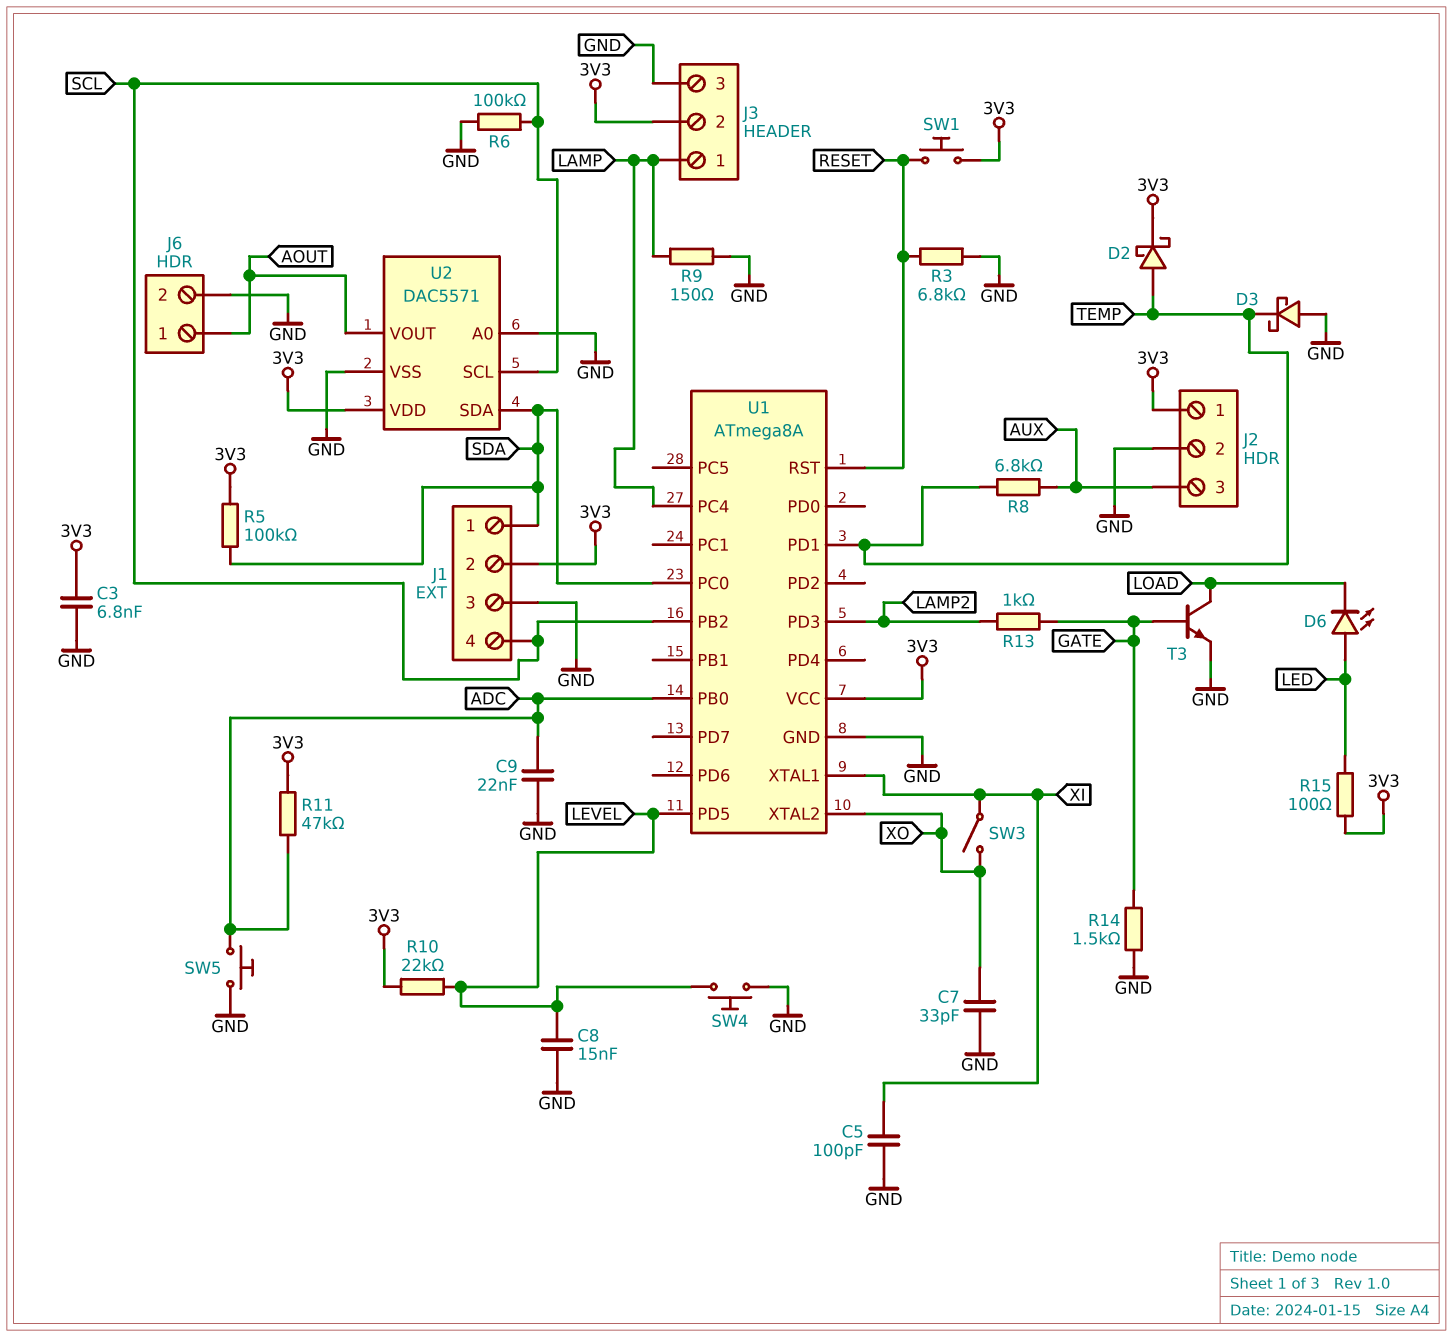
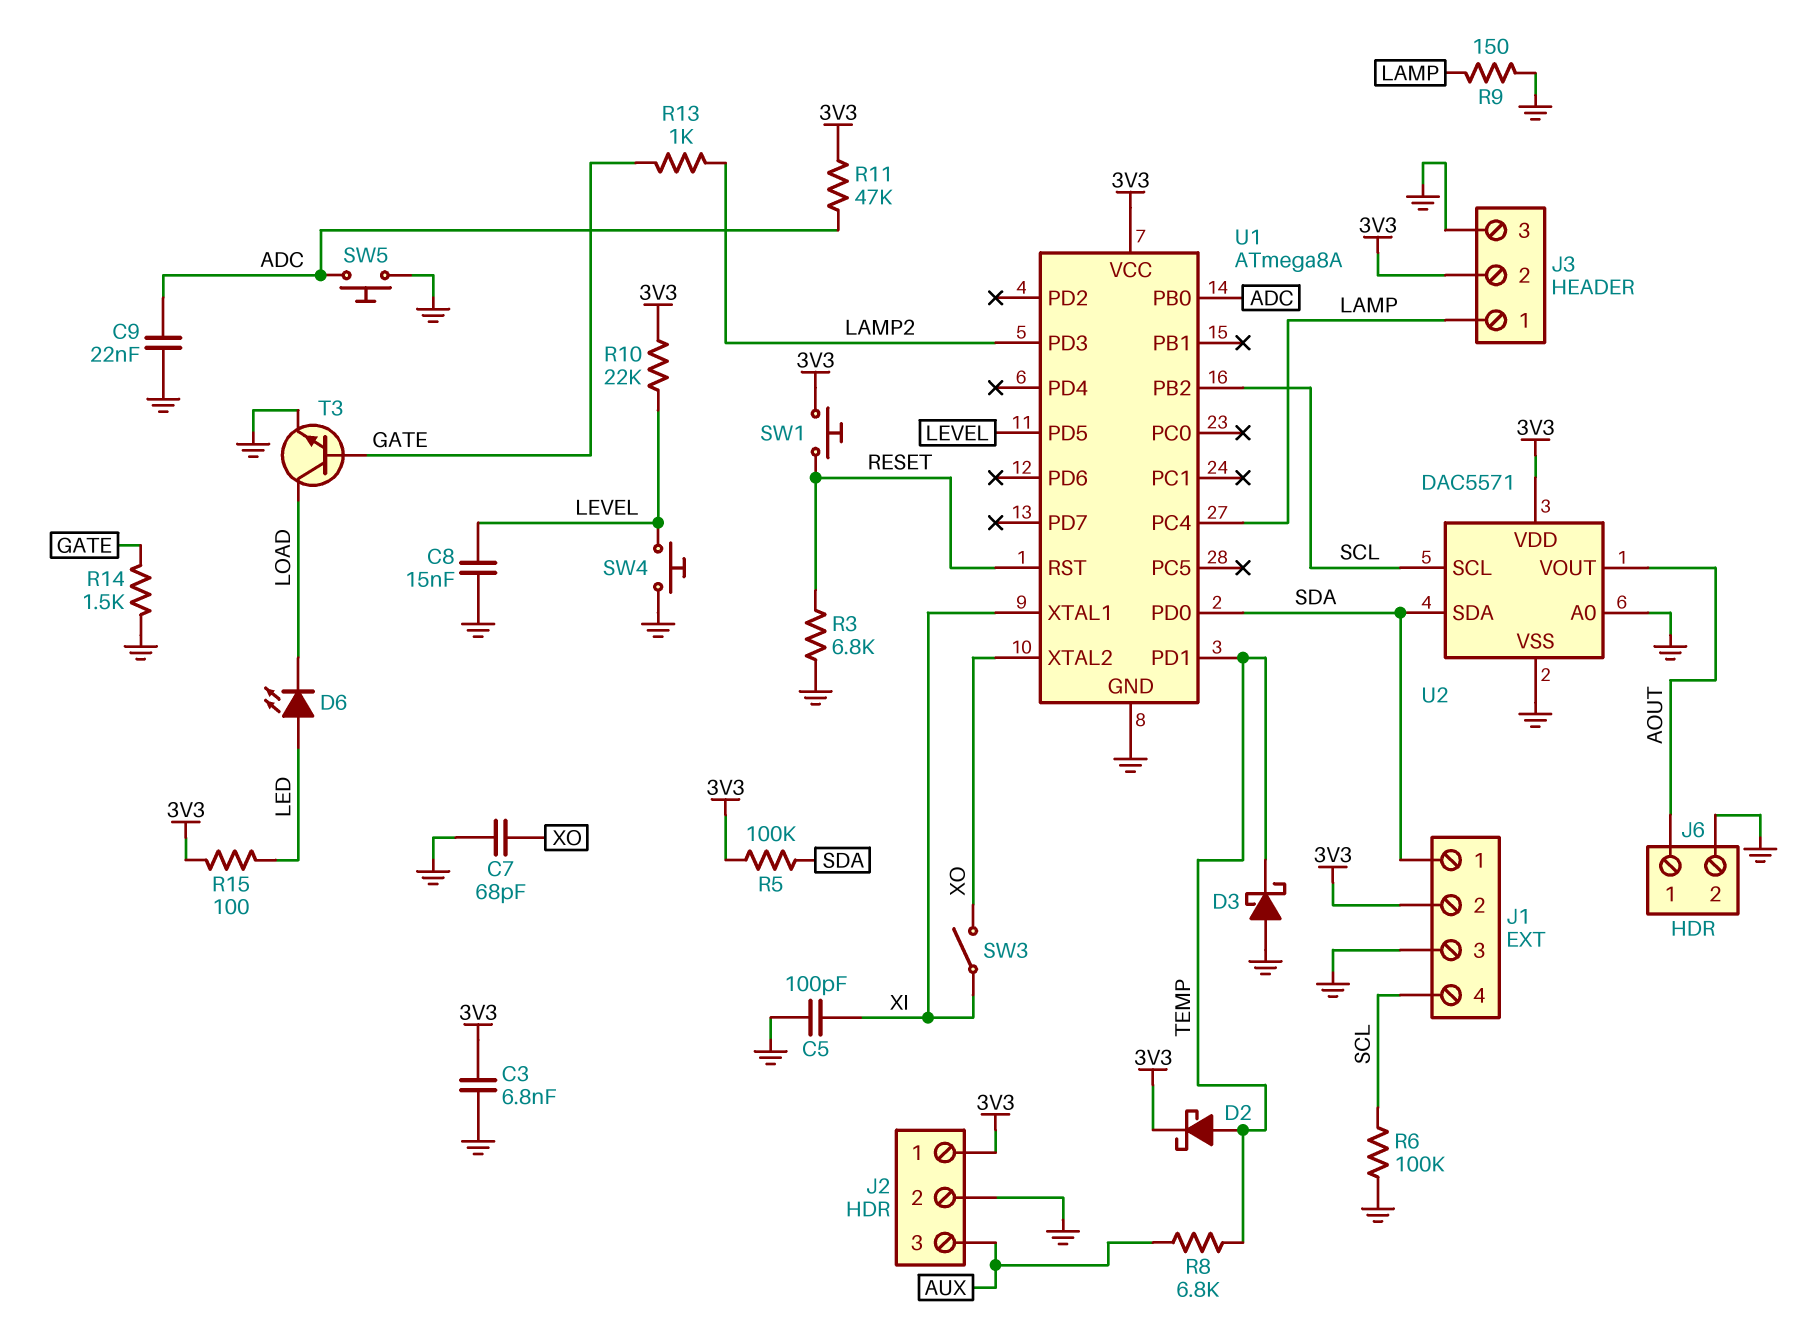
C7: 33pF (GND, XO) -> 68pF (GND, XO)
U1 pin PC0: SDA -> none
U1 pin PD0: none -> SDA

